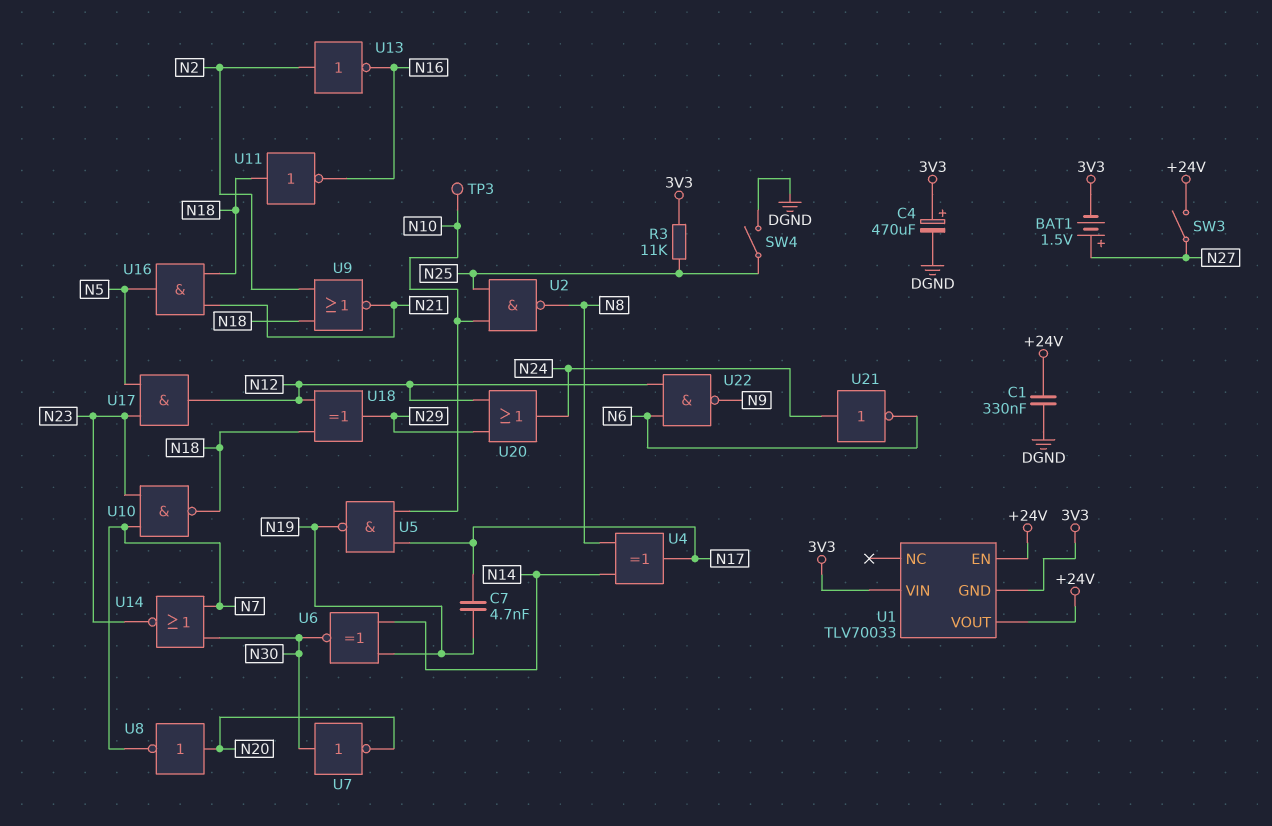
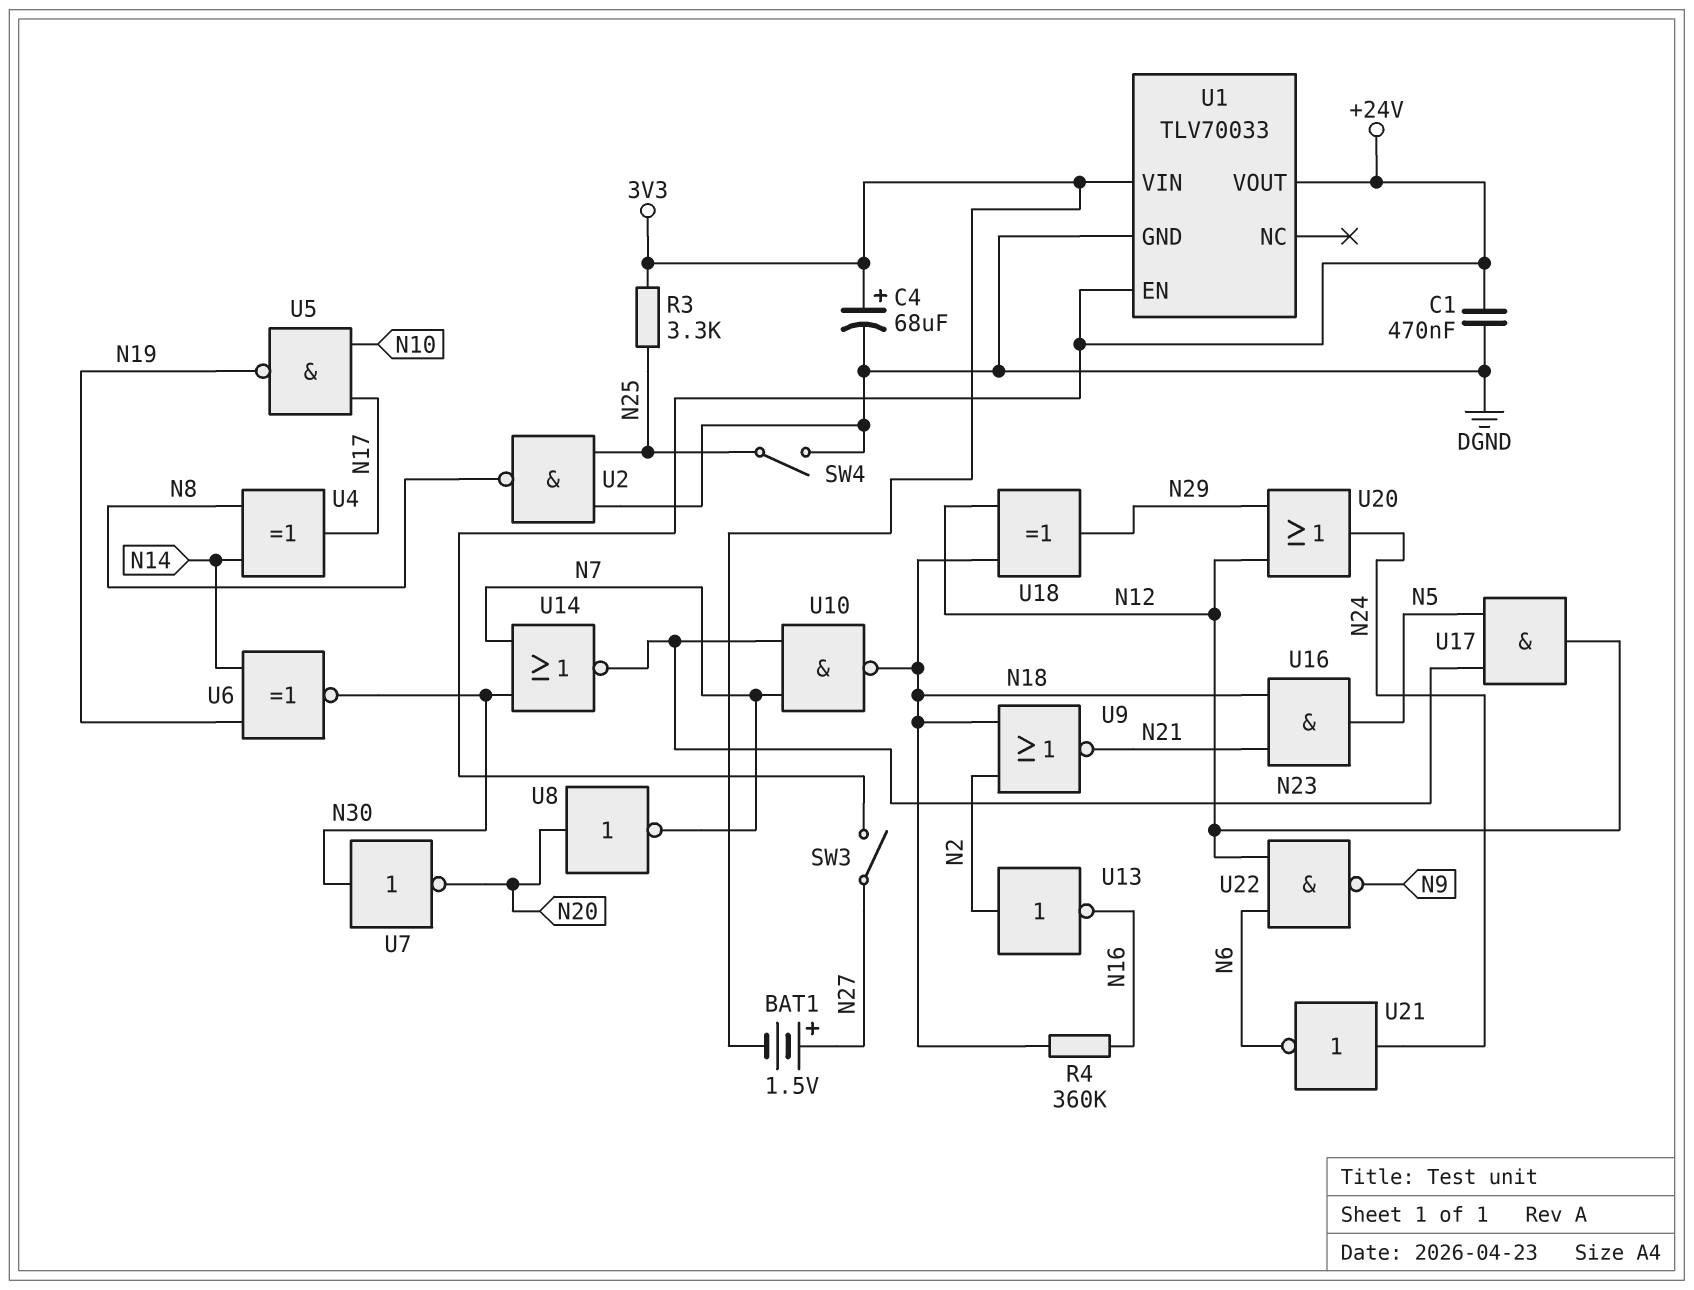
C1: 330nF (+24V, DGND) -> 470nF (+24V, DGND)
C4: 470uF (plus 3V3, minus DGND) -> 68uF (plus 3V3, minus DGND)
C7: 4.7nF (N17, N19) -> none
R3: 11k (3V3, N25) -> 3.3k (3V3, N25)
R4: none -> 360k (N16, N18)
TP3: test point (N10) -> none
U1 pin GND: 3V3 -> DGND
U2: NAND (in N10, in N25, out N8) -> NAND (in DGND, in N25, out N8)
U11: NOT (in N18, out N16) -> none

